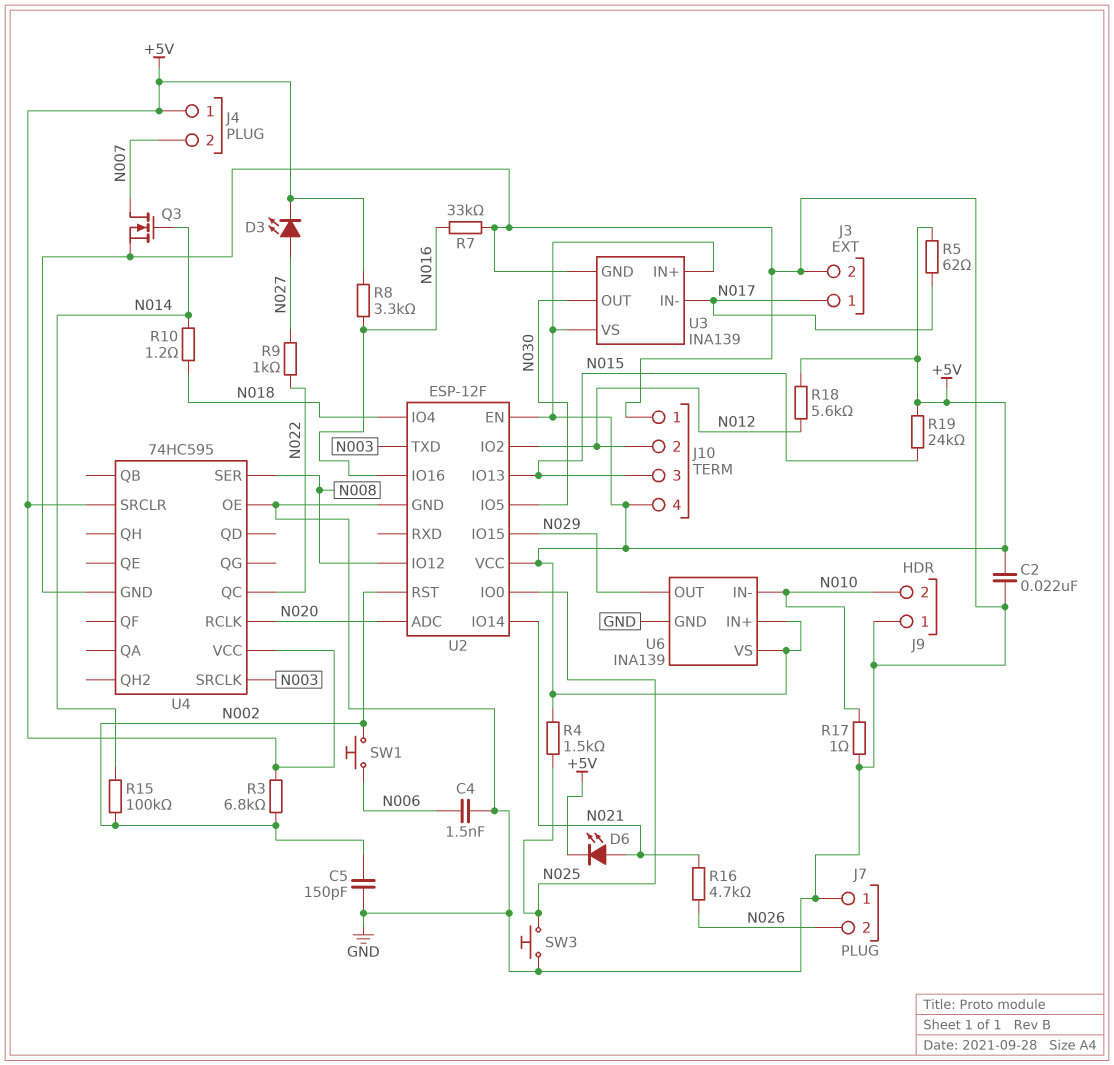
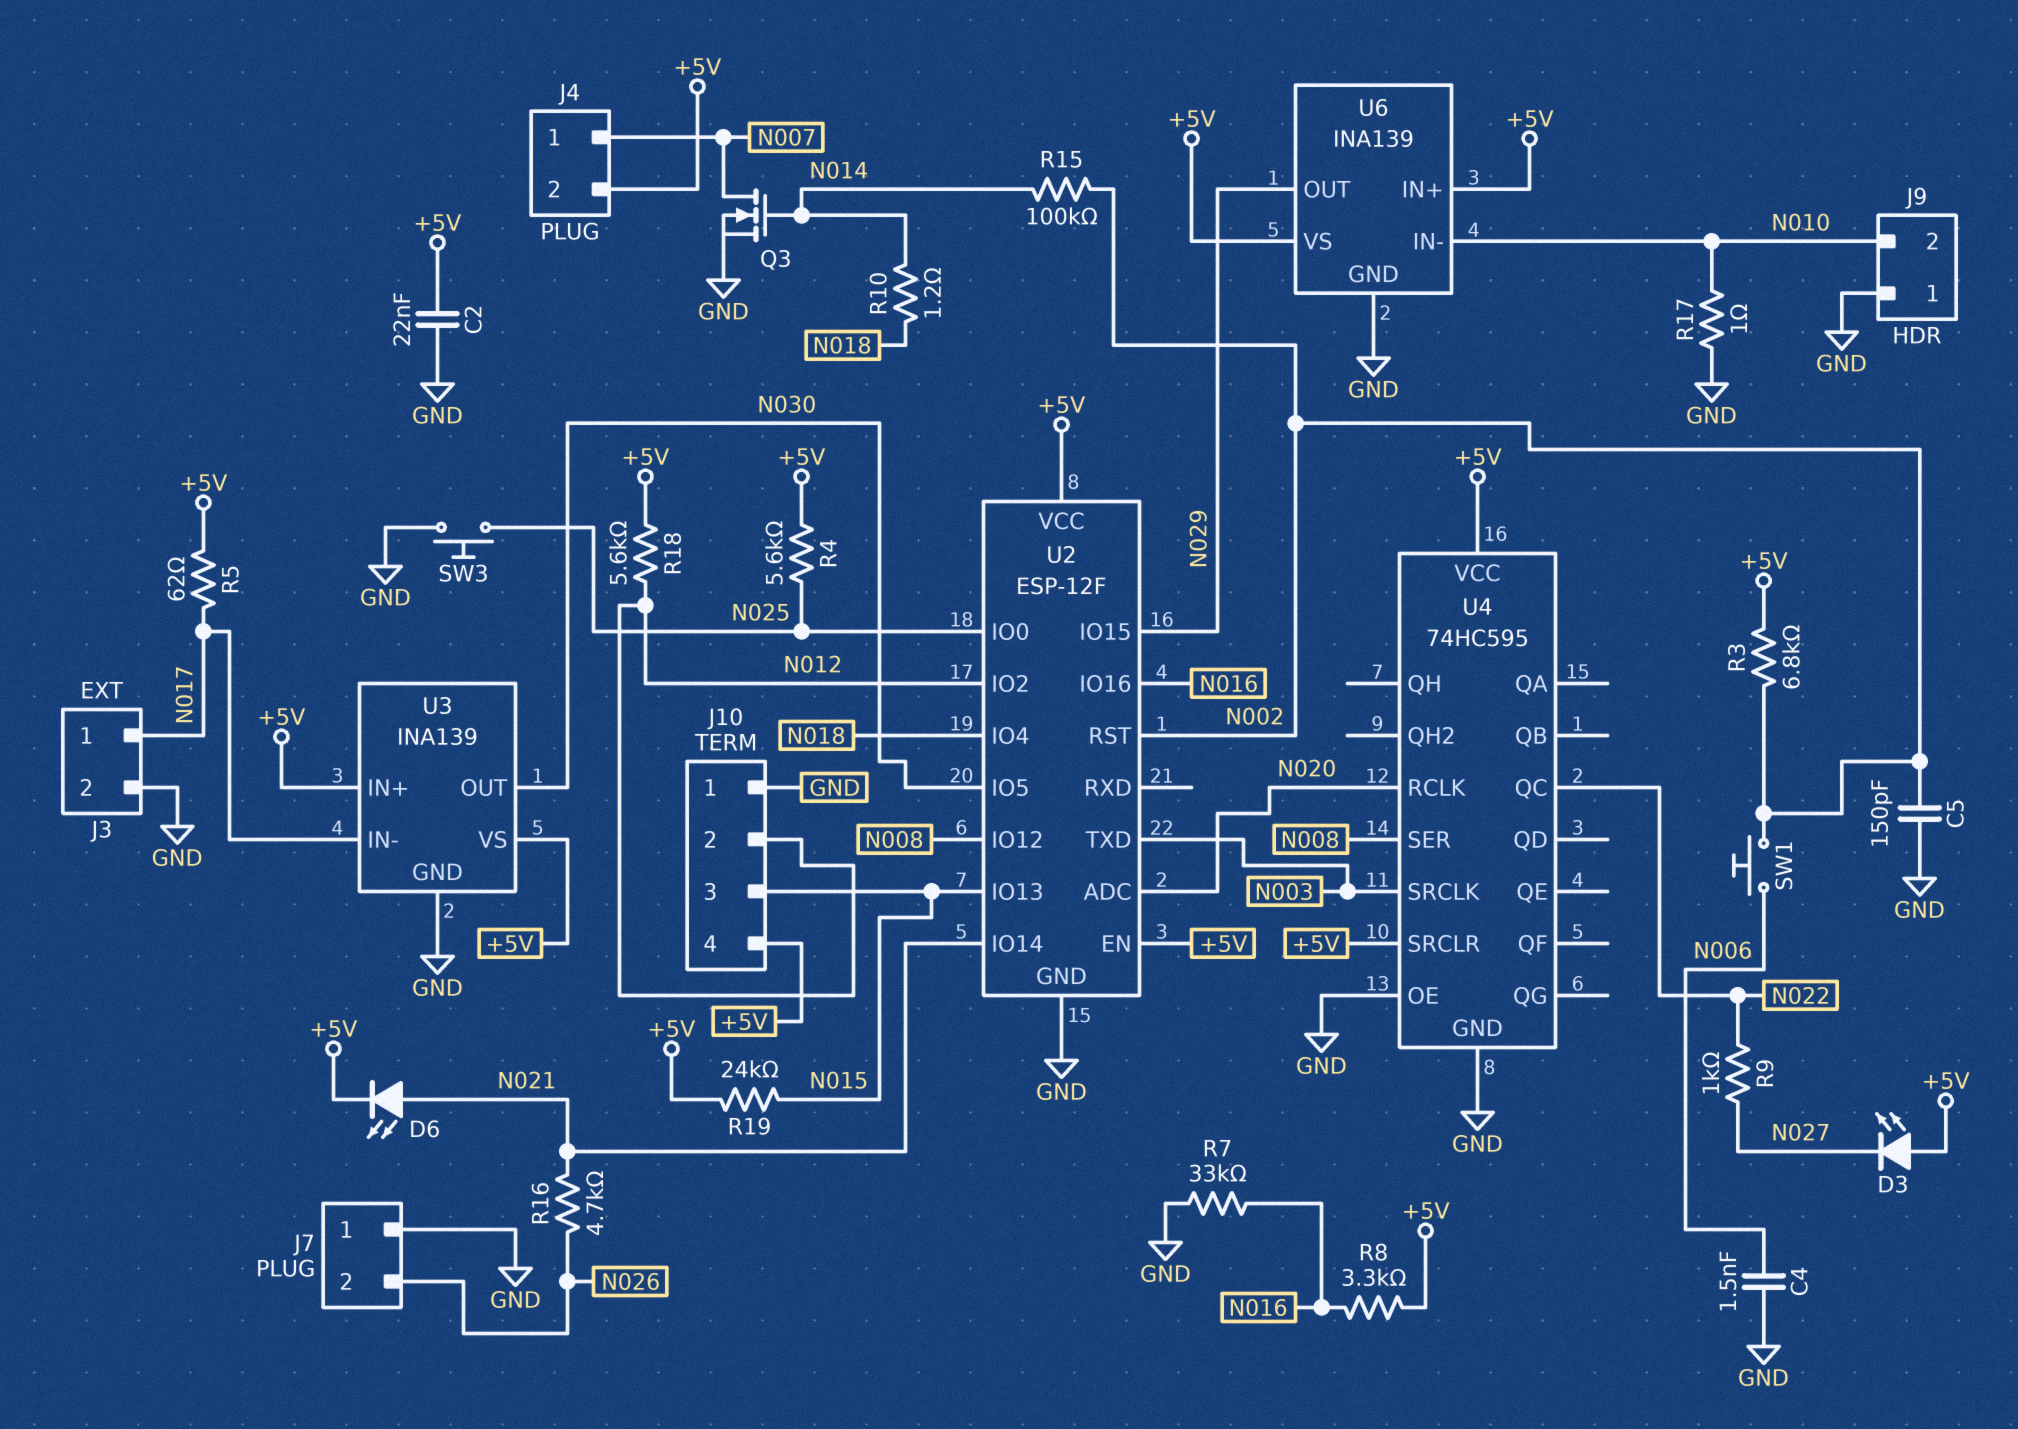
D3: LED (A N027, K +5V) -> LED (A +5V, K N027)
J4 pin 1: +5V -> N007
J4 pin 2: N007 -> +5V
R4: 1.5k (+5V, N025) -> 5.6k (+5V, N025)

